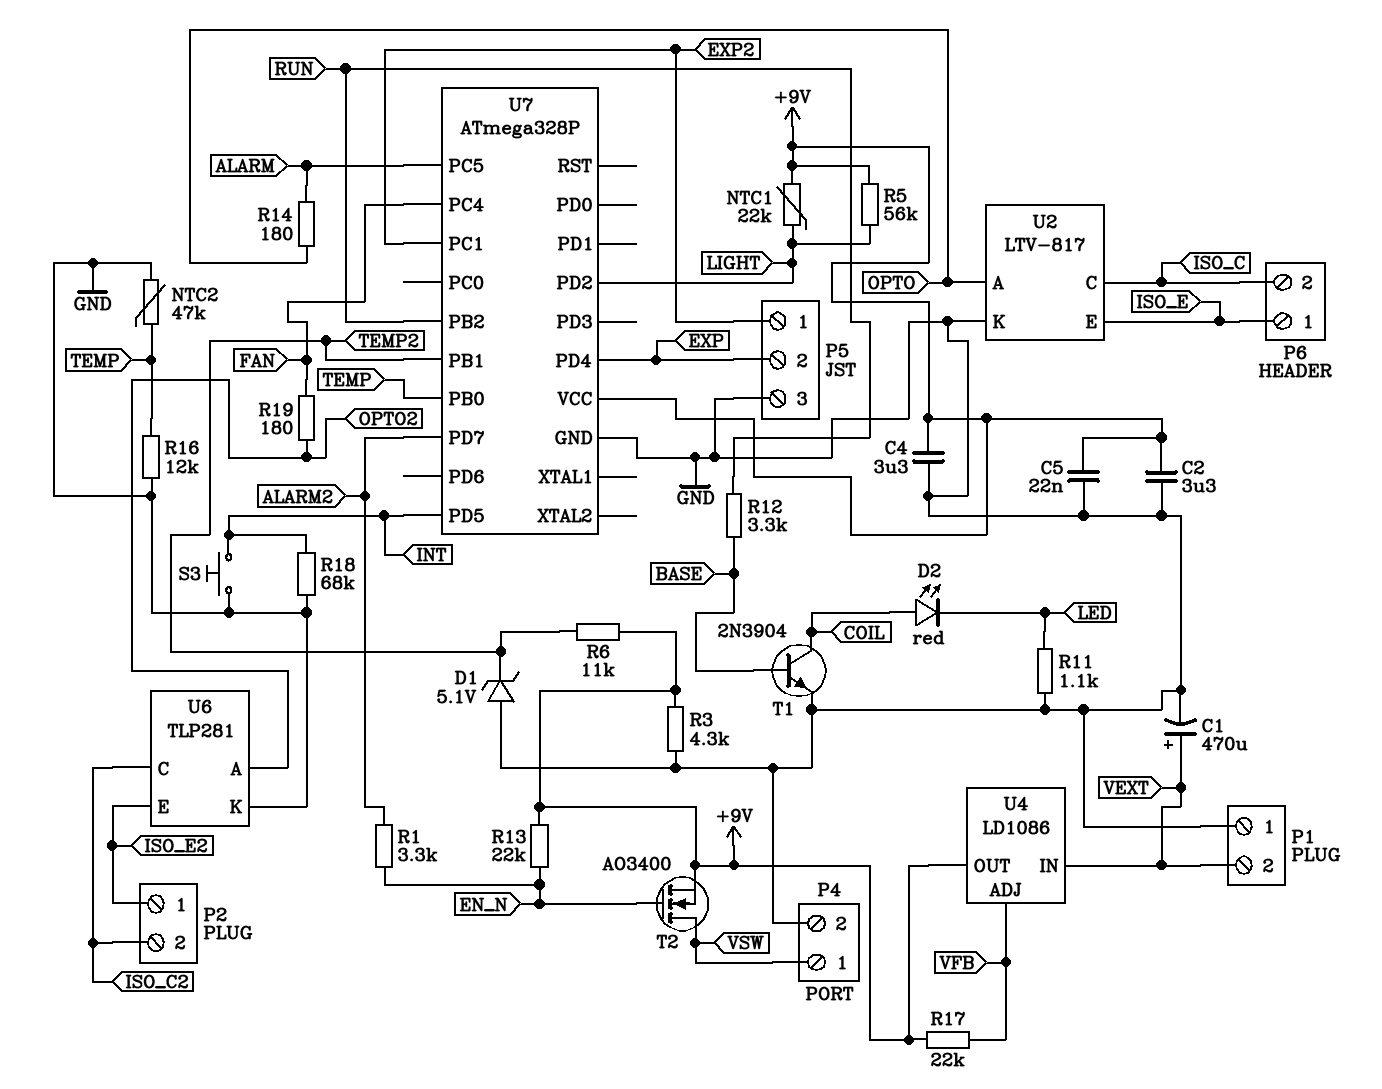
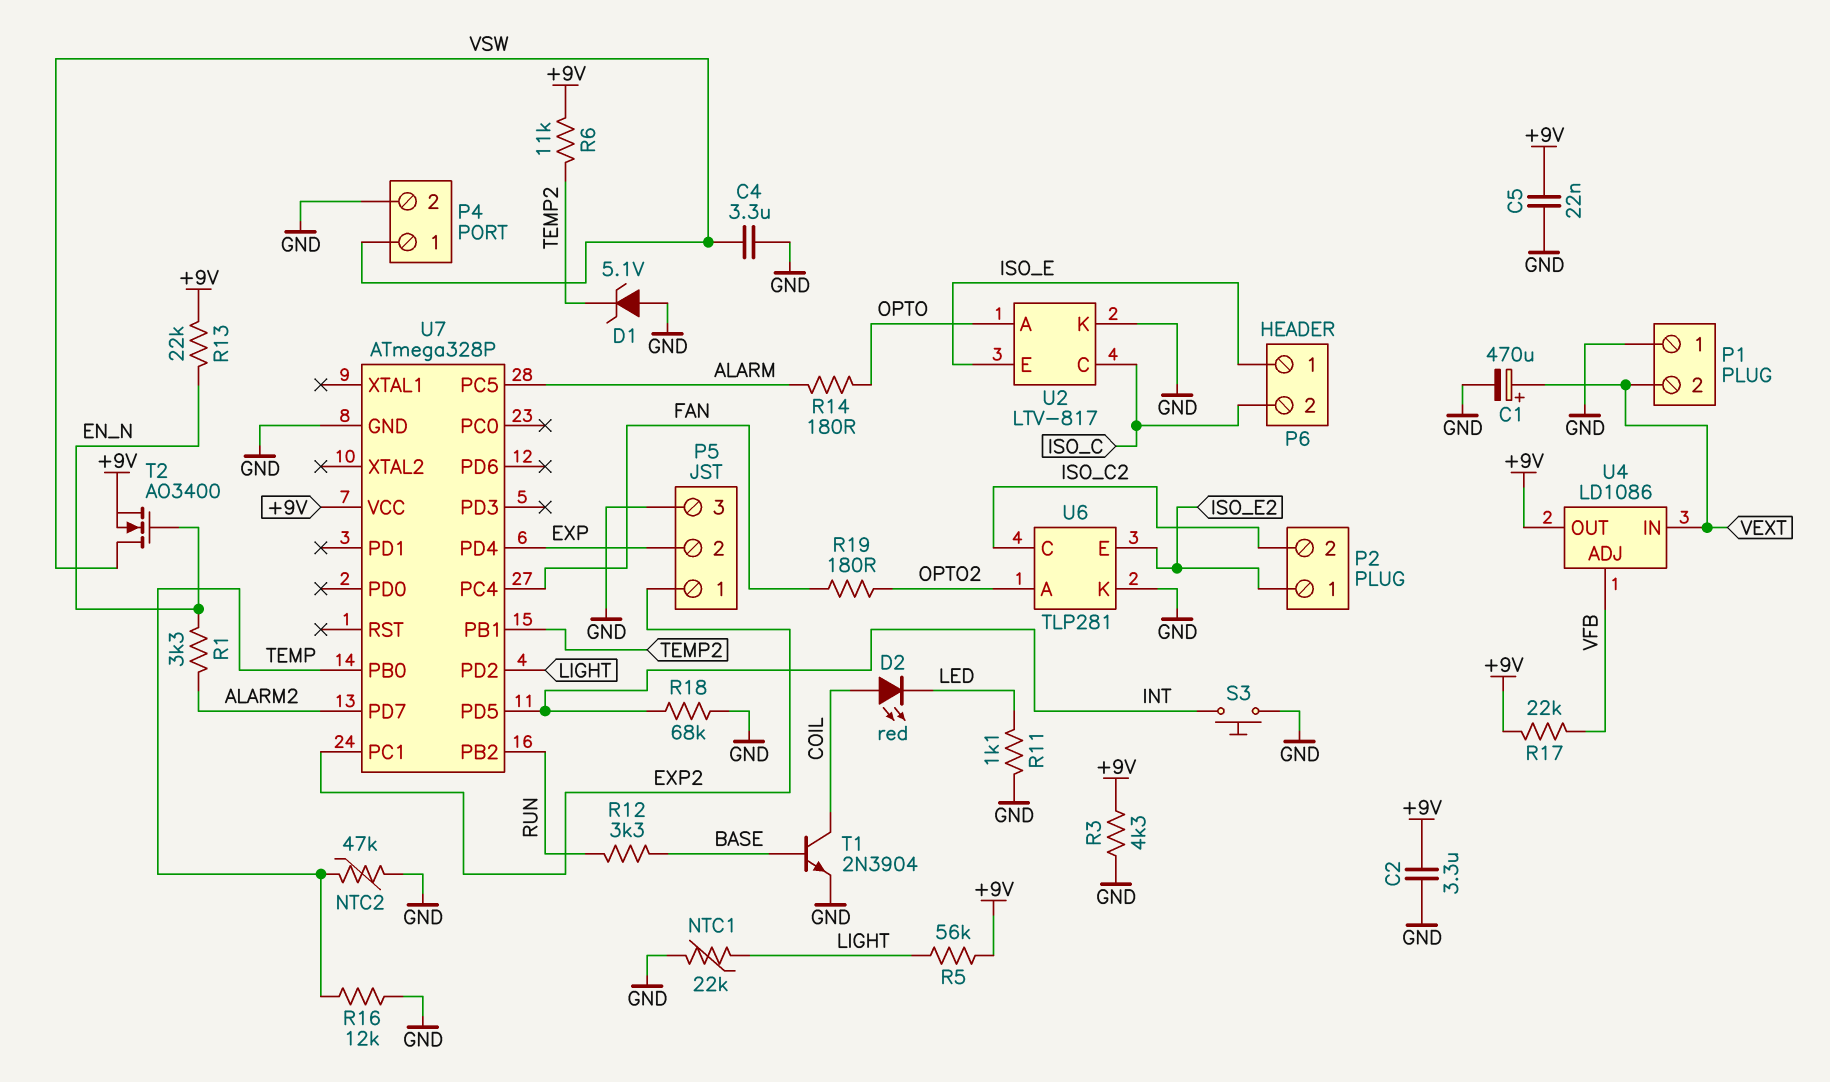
C4: 3.3uF (+9V, GND) -> 3.3uF (GND, VSW)
NTC1: 22k (+9V, LIGHT) -> 22k (GND, LIGHT)

